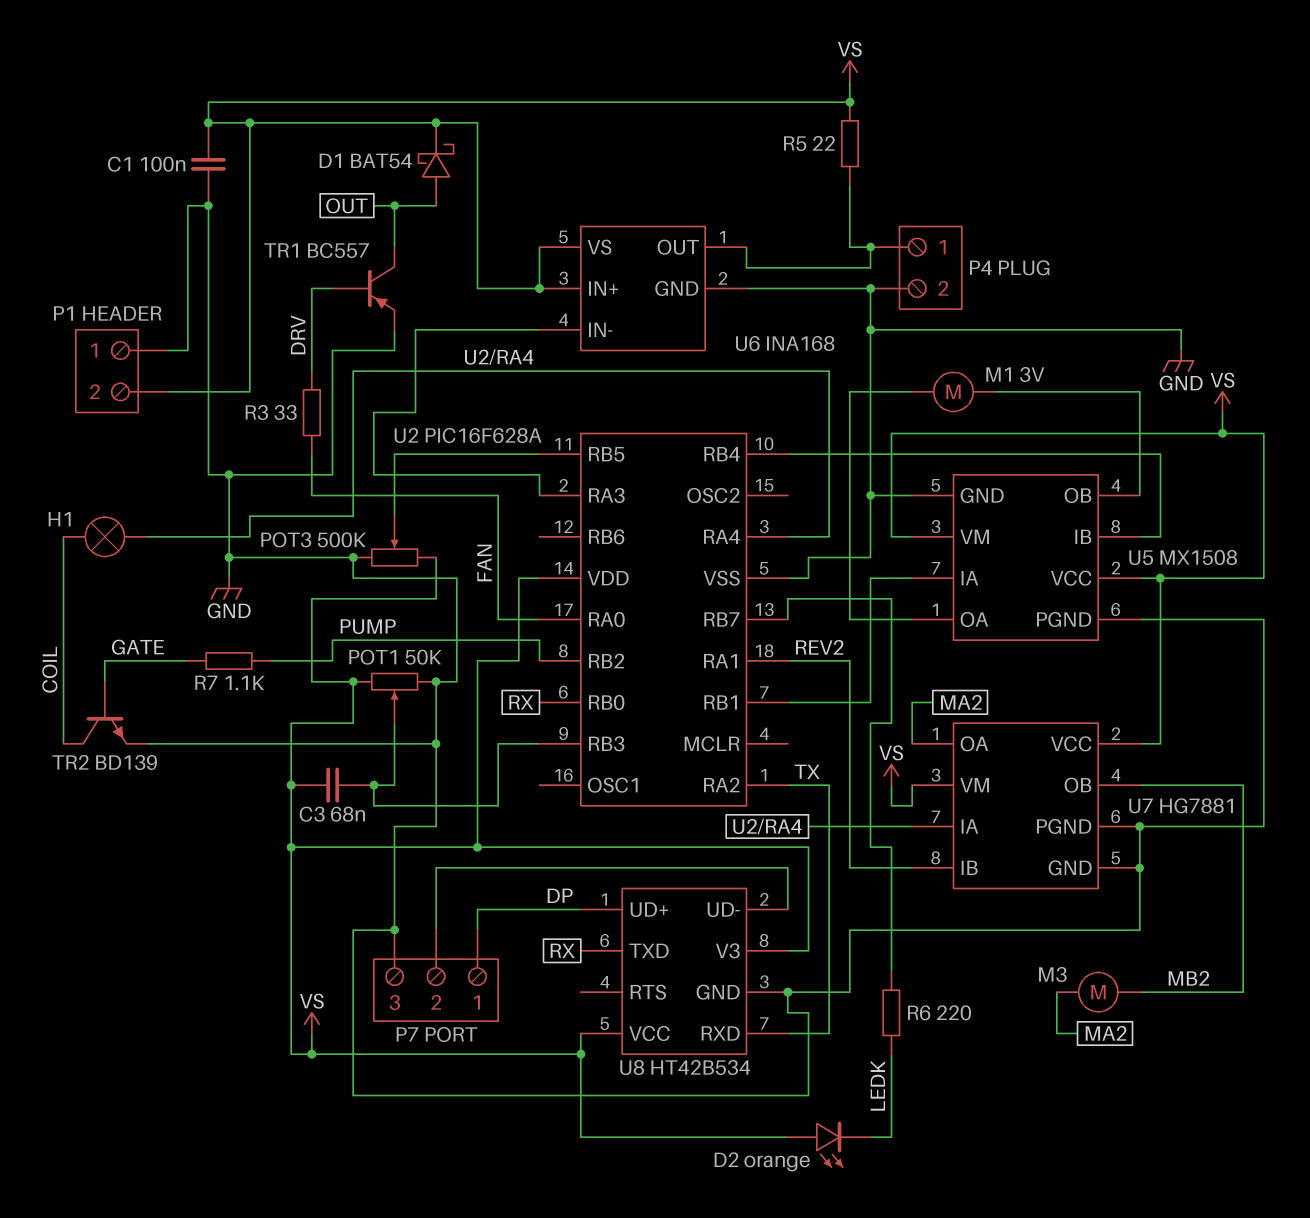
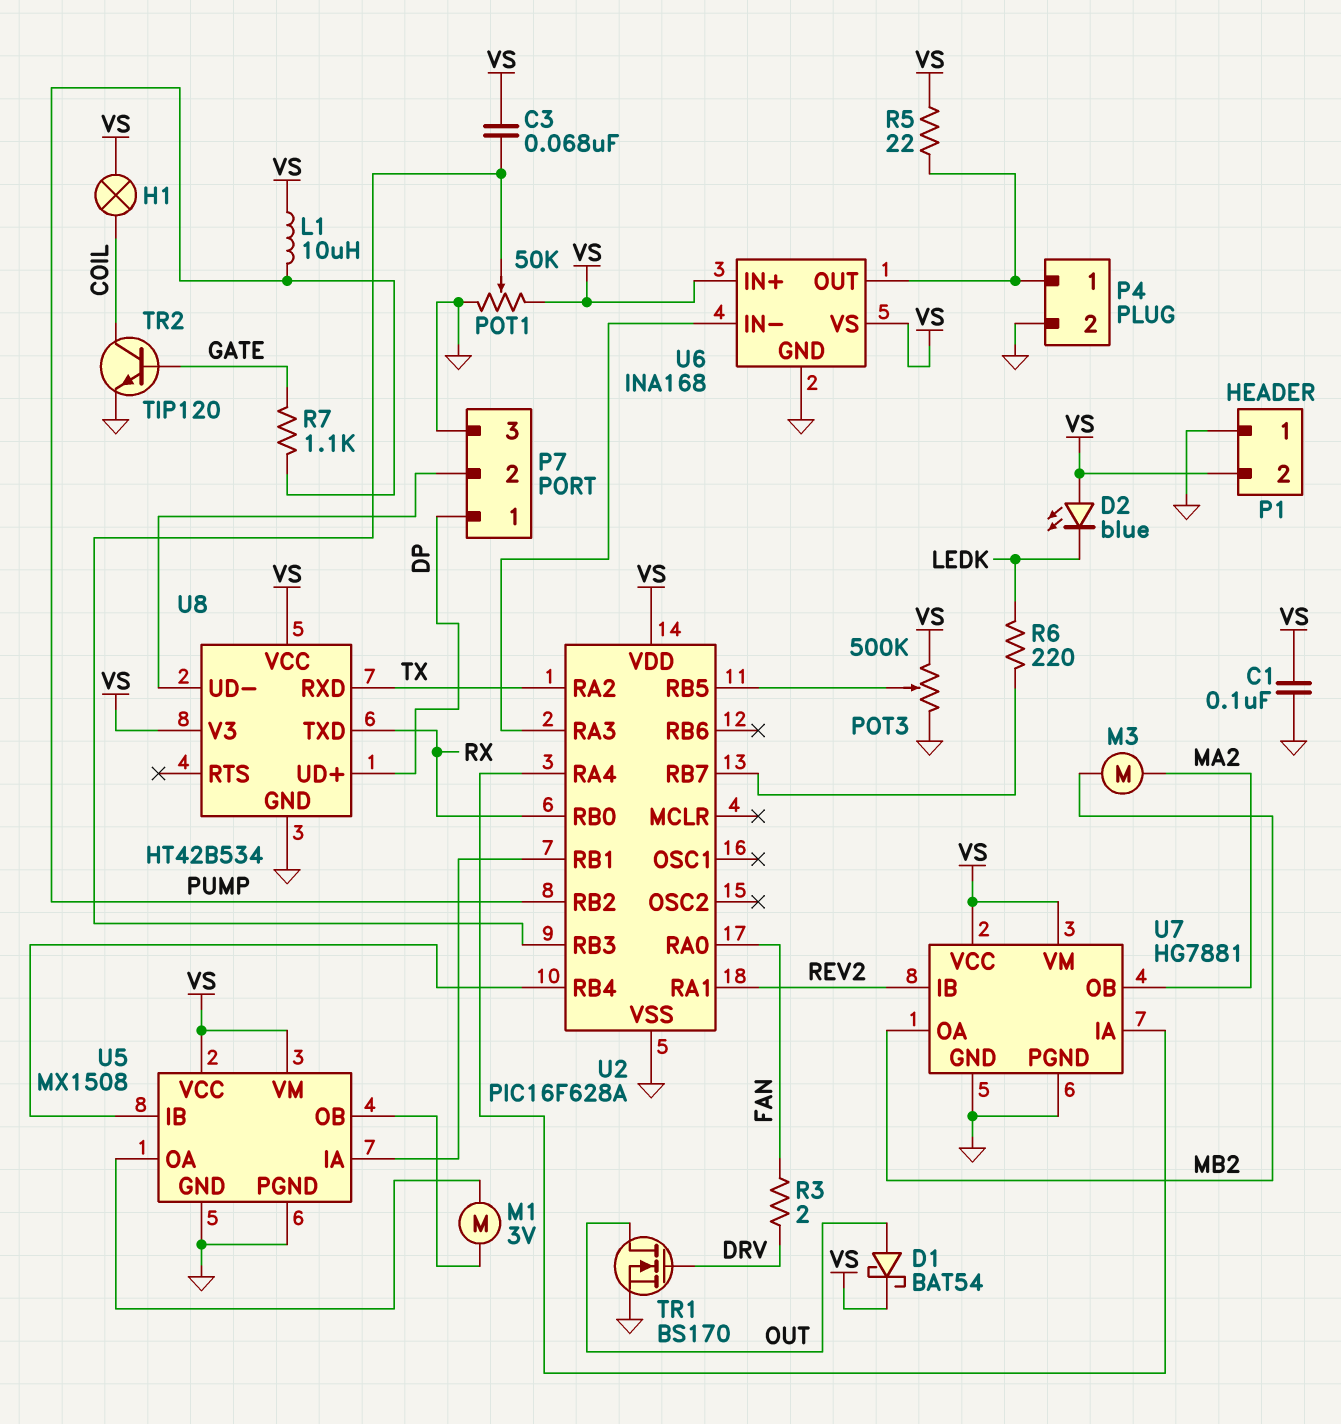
D2: LED orange (A VS, K LEDK) -> LED blue (A VS, K LEDK)
H1: lamp (COIL, U2/RA4) -> lamp (COIL, VS)
L1: none -> 10uH (PUMP, VS)
R3: 33 (DRV, FAN) -> 2 (DRV, FAN)
TR1: PNP BC557 (B DRV, C OUT, E GND) -> NMOS BS170 (G DRV, D OUT, S GND)
TR2: NPN BD139 (B GATE, C COIL, E GND) -> NPN TIP120 (B GATE, C COIL, E GND)
U7 pin OA: MA2 -> MB2
U7 pin OB: MB2 -> MA2

